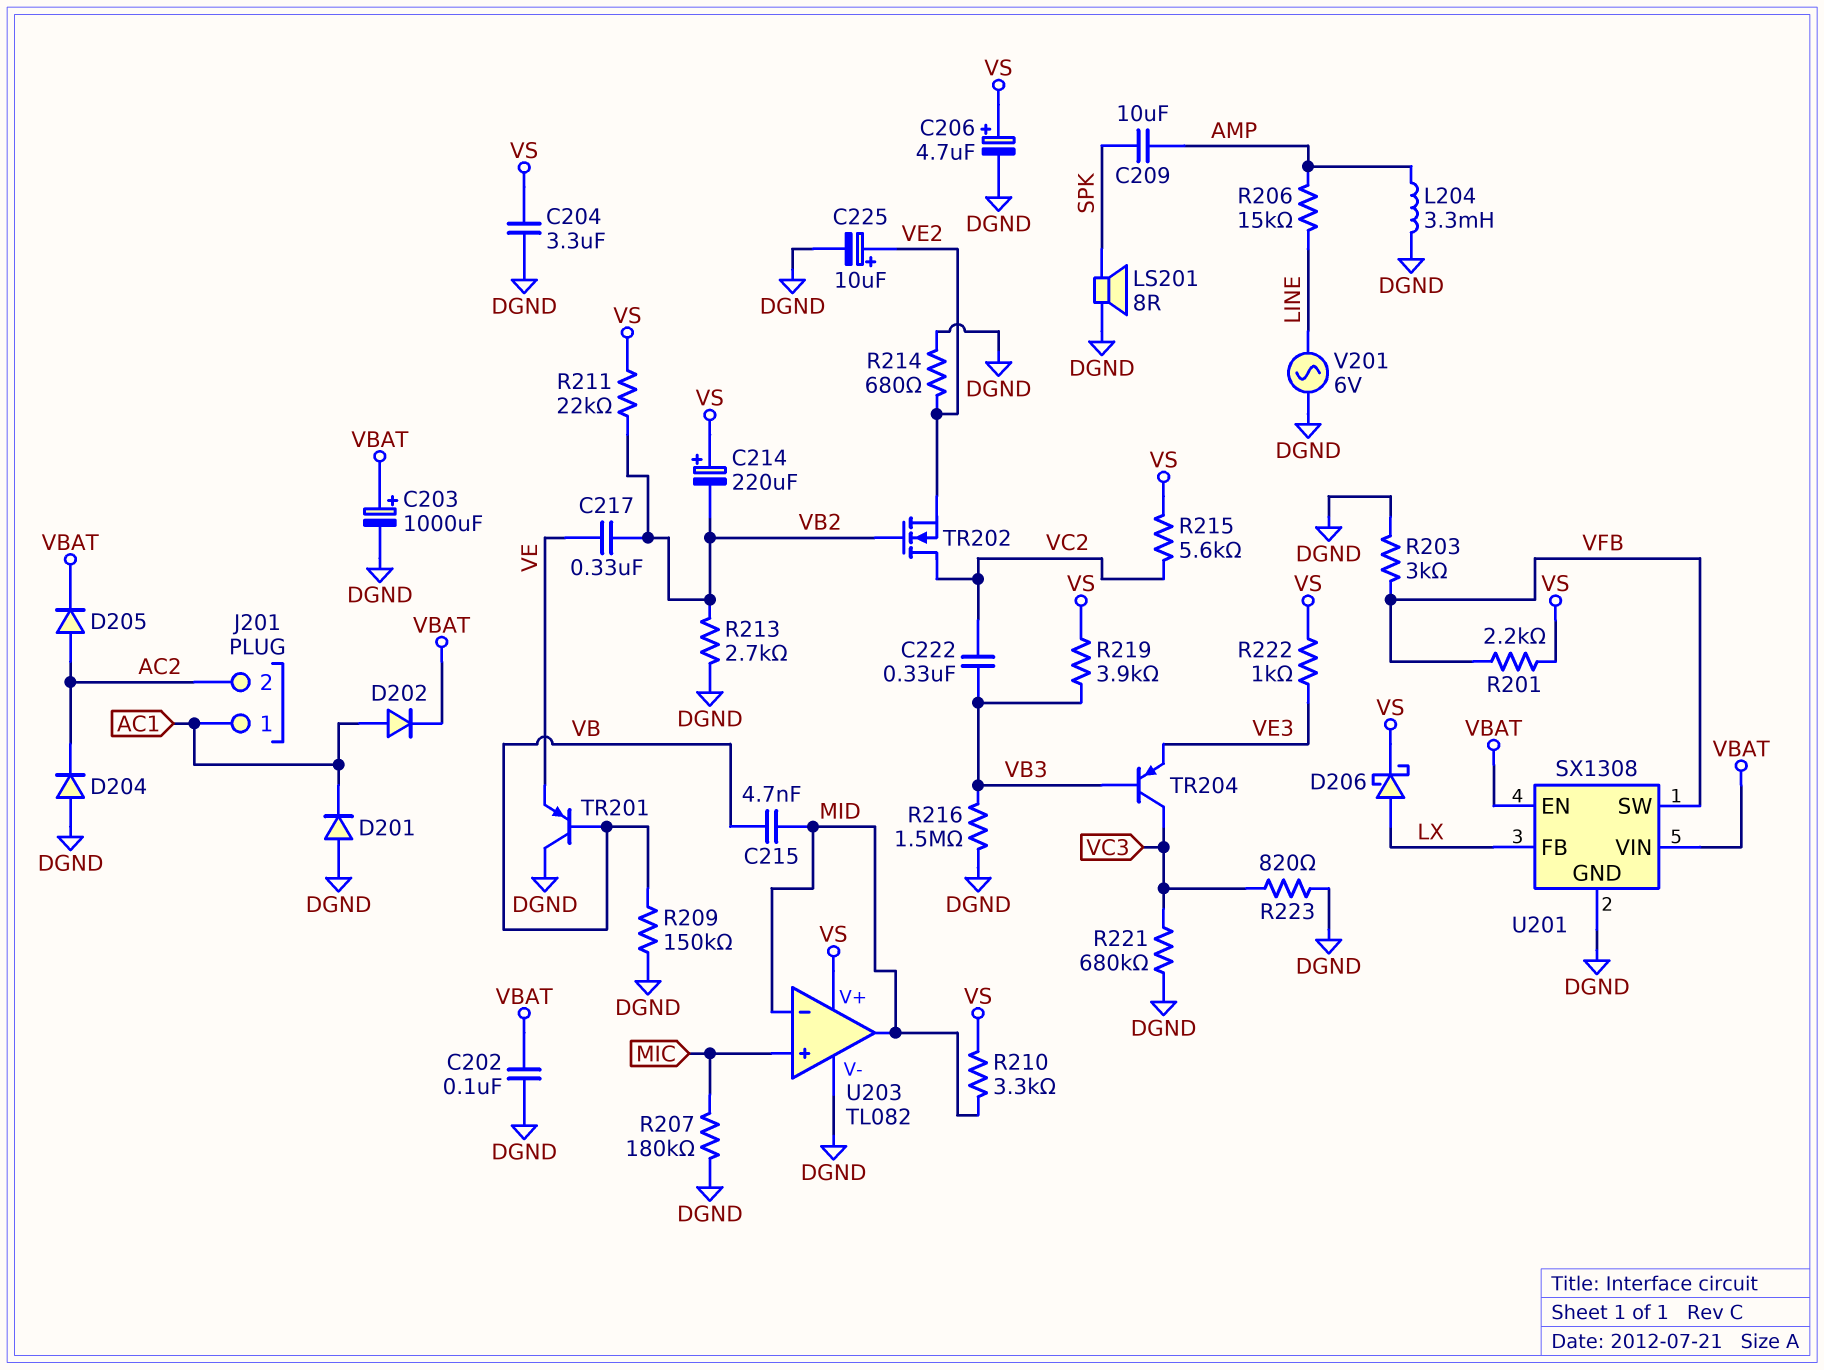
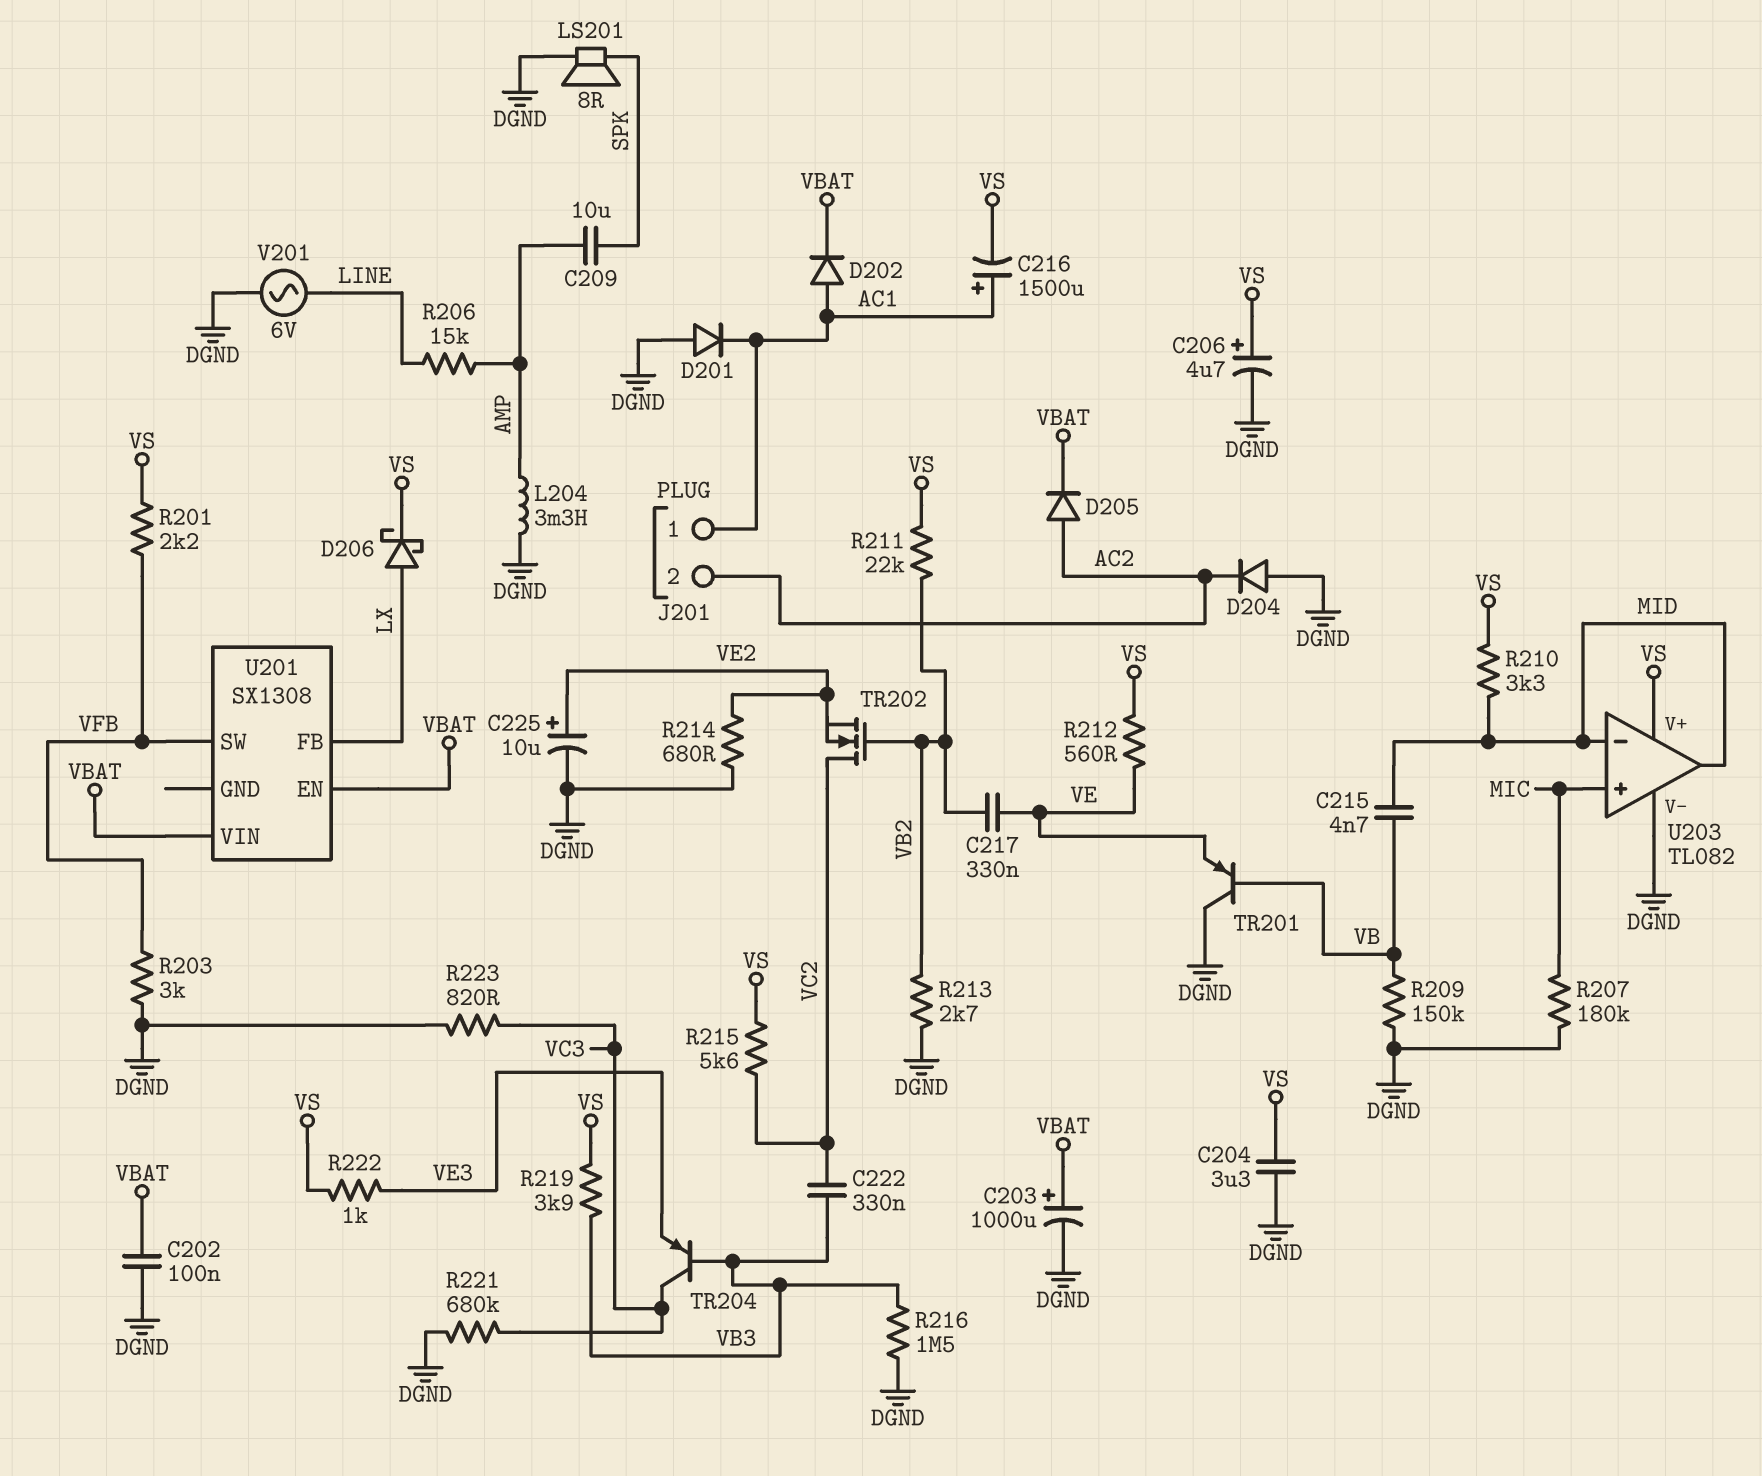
C214: 220uF (plus VS, minus VB2) -> none
C216: none -> 1500uF (plus AC1, minus VS)
R212: none -> 560 (VE, VS)
U201 pin GND: DGND -> none

